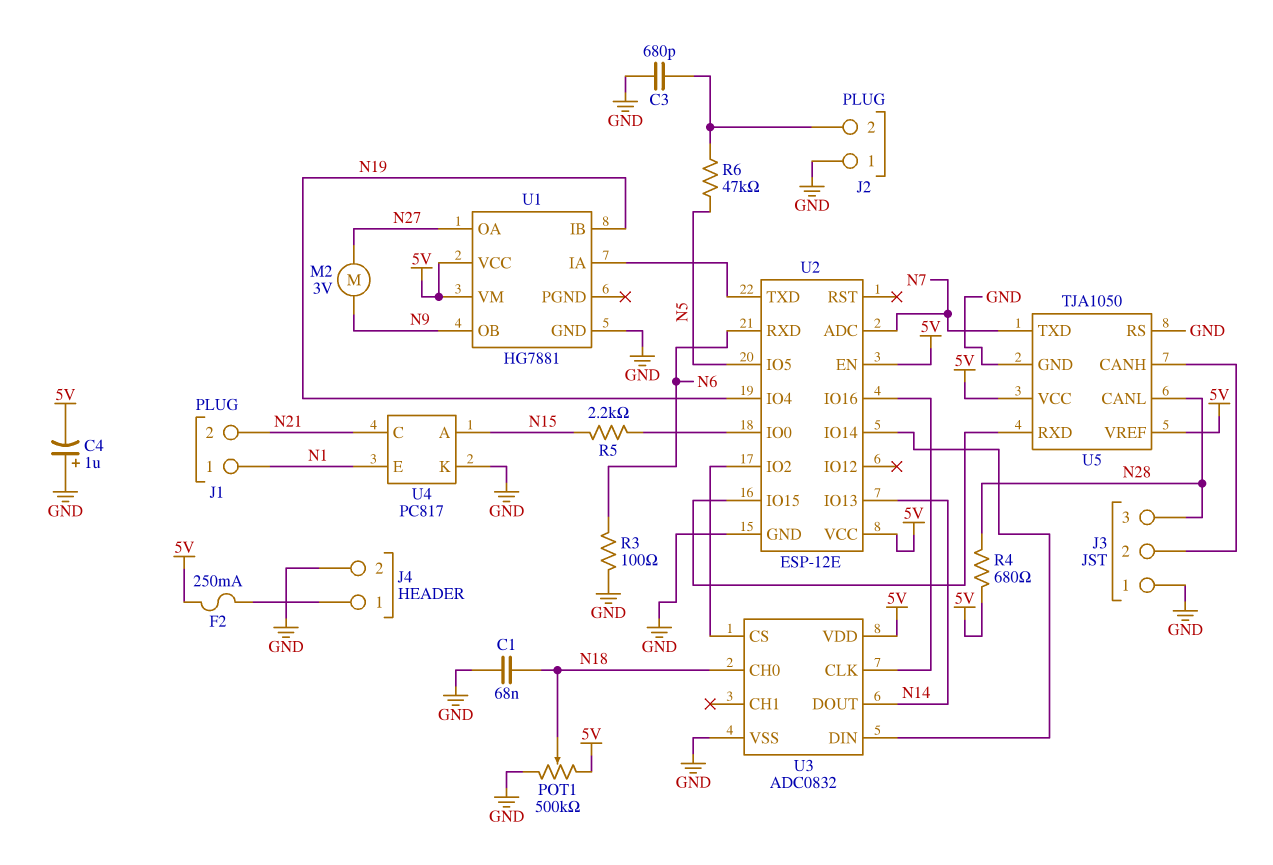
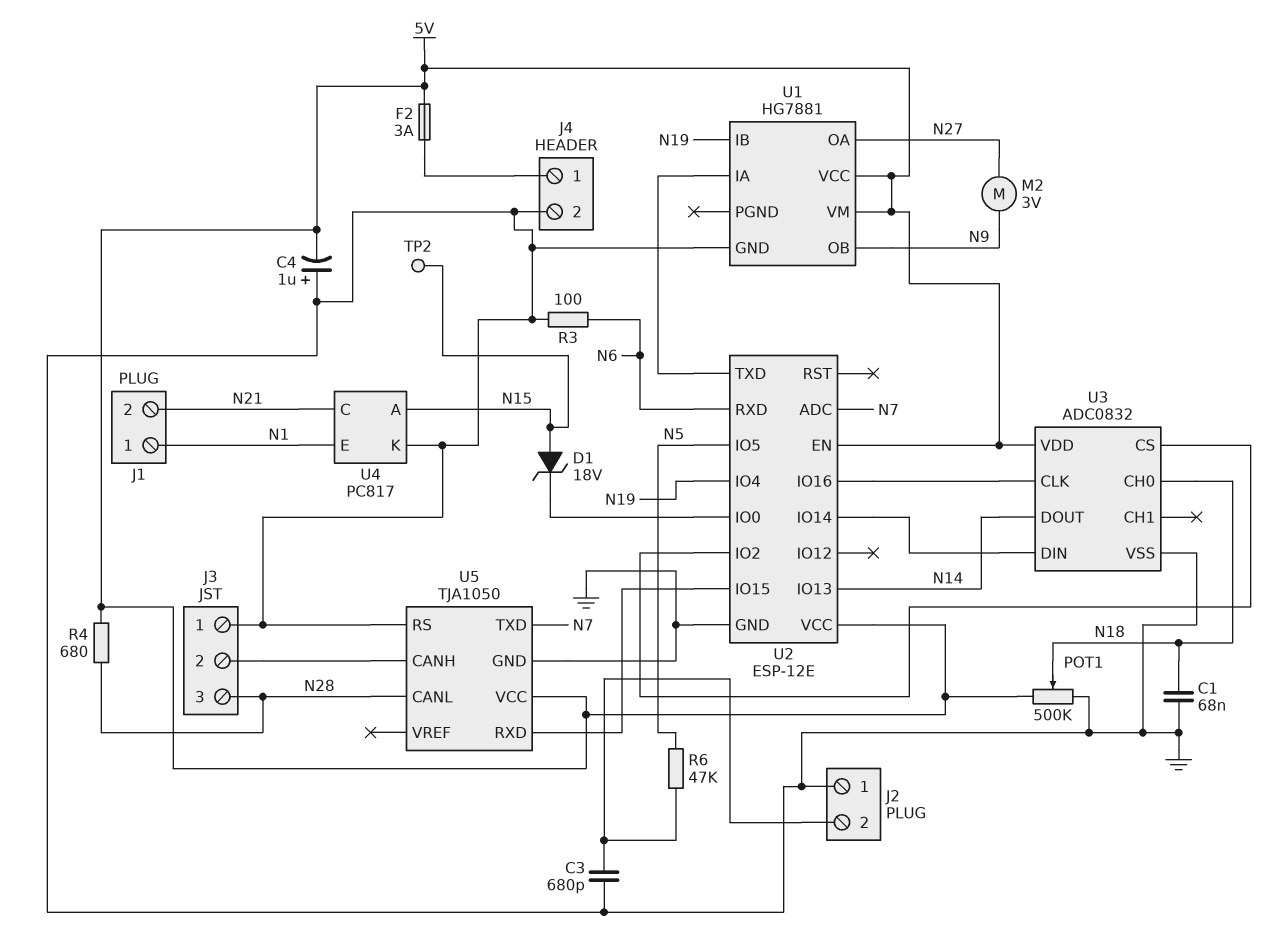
D1: none -> zener 18V (A N15, K U2/IO0)
F2: 250mA (5V, J4/1) -> 3A (5V, J4/1)
R5: 2.2k (N15, U2/IO0) -> none
TP2: none -> test point (N15)
U5 pin VREF: 5V -> none

